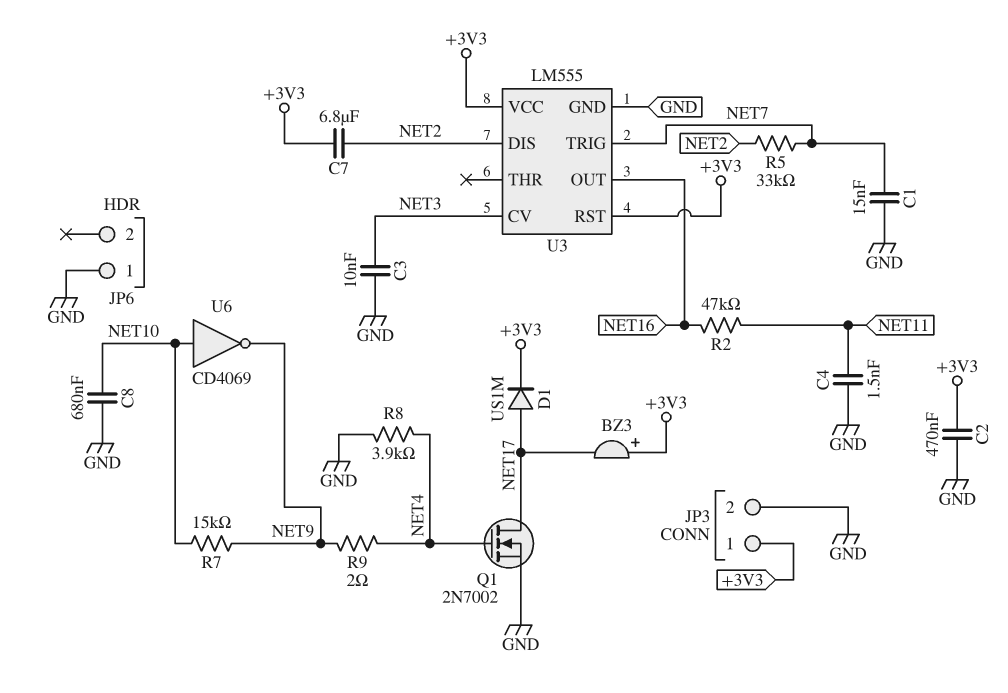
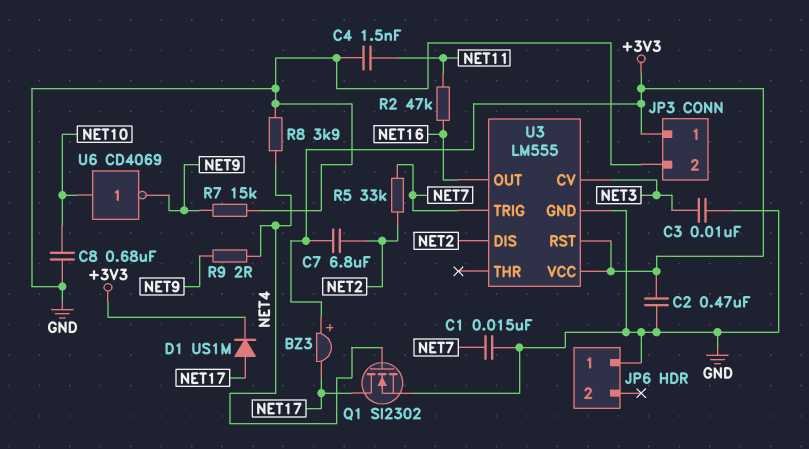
Q1: NMOS 2N7002 (G NET4, D NET17, S GND) -> NMOS SI2302 (G NET4, D NET17, S GND)
R7: 15k (NET9, NET10) -> 15k (GND, NET9)

